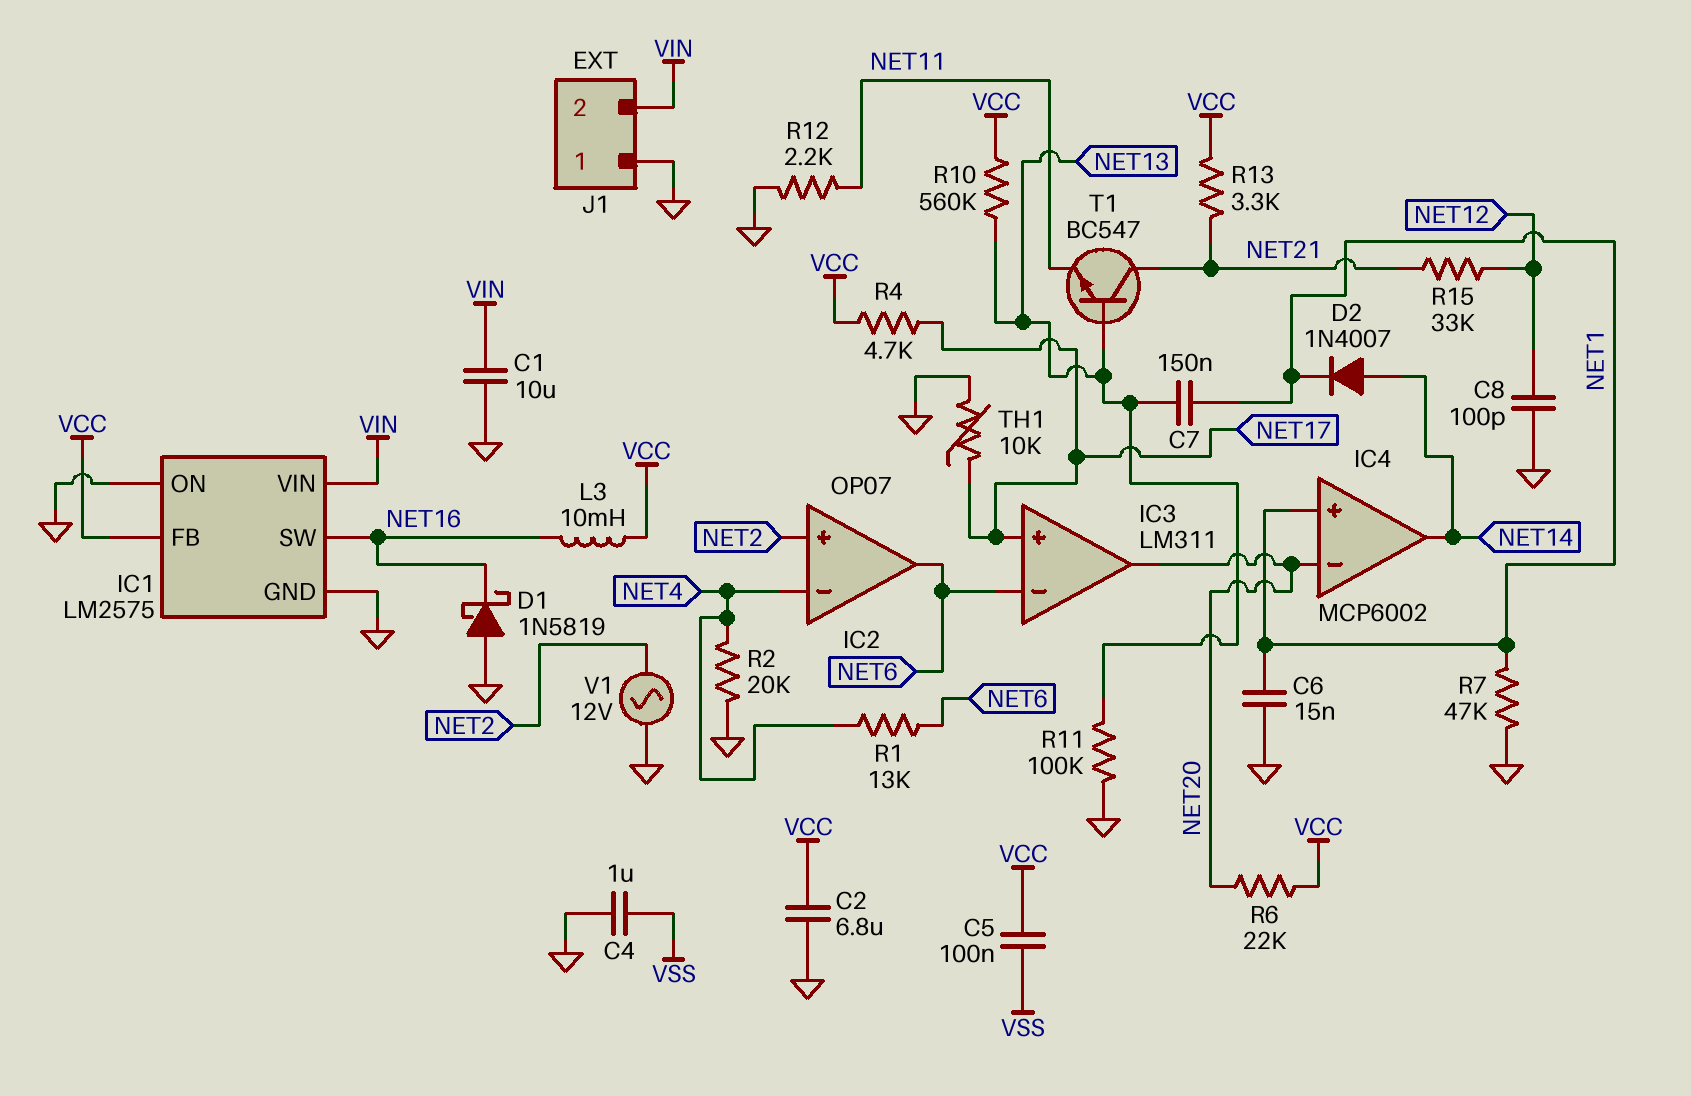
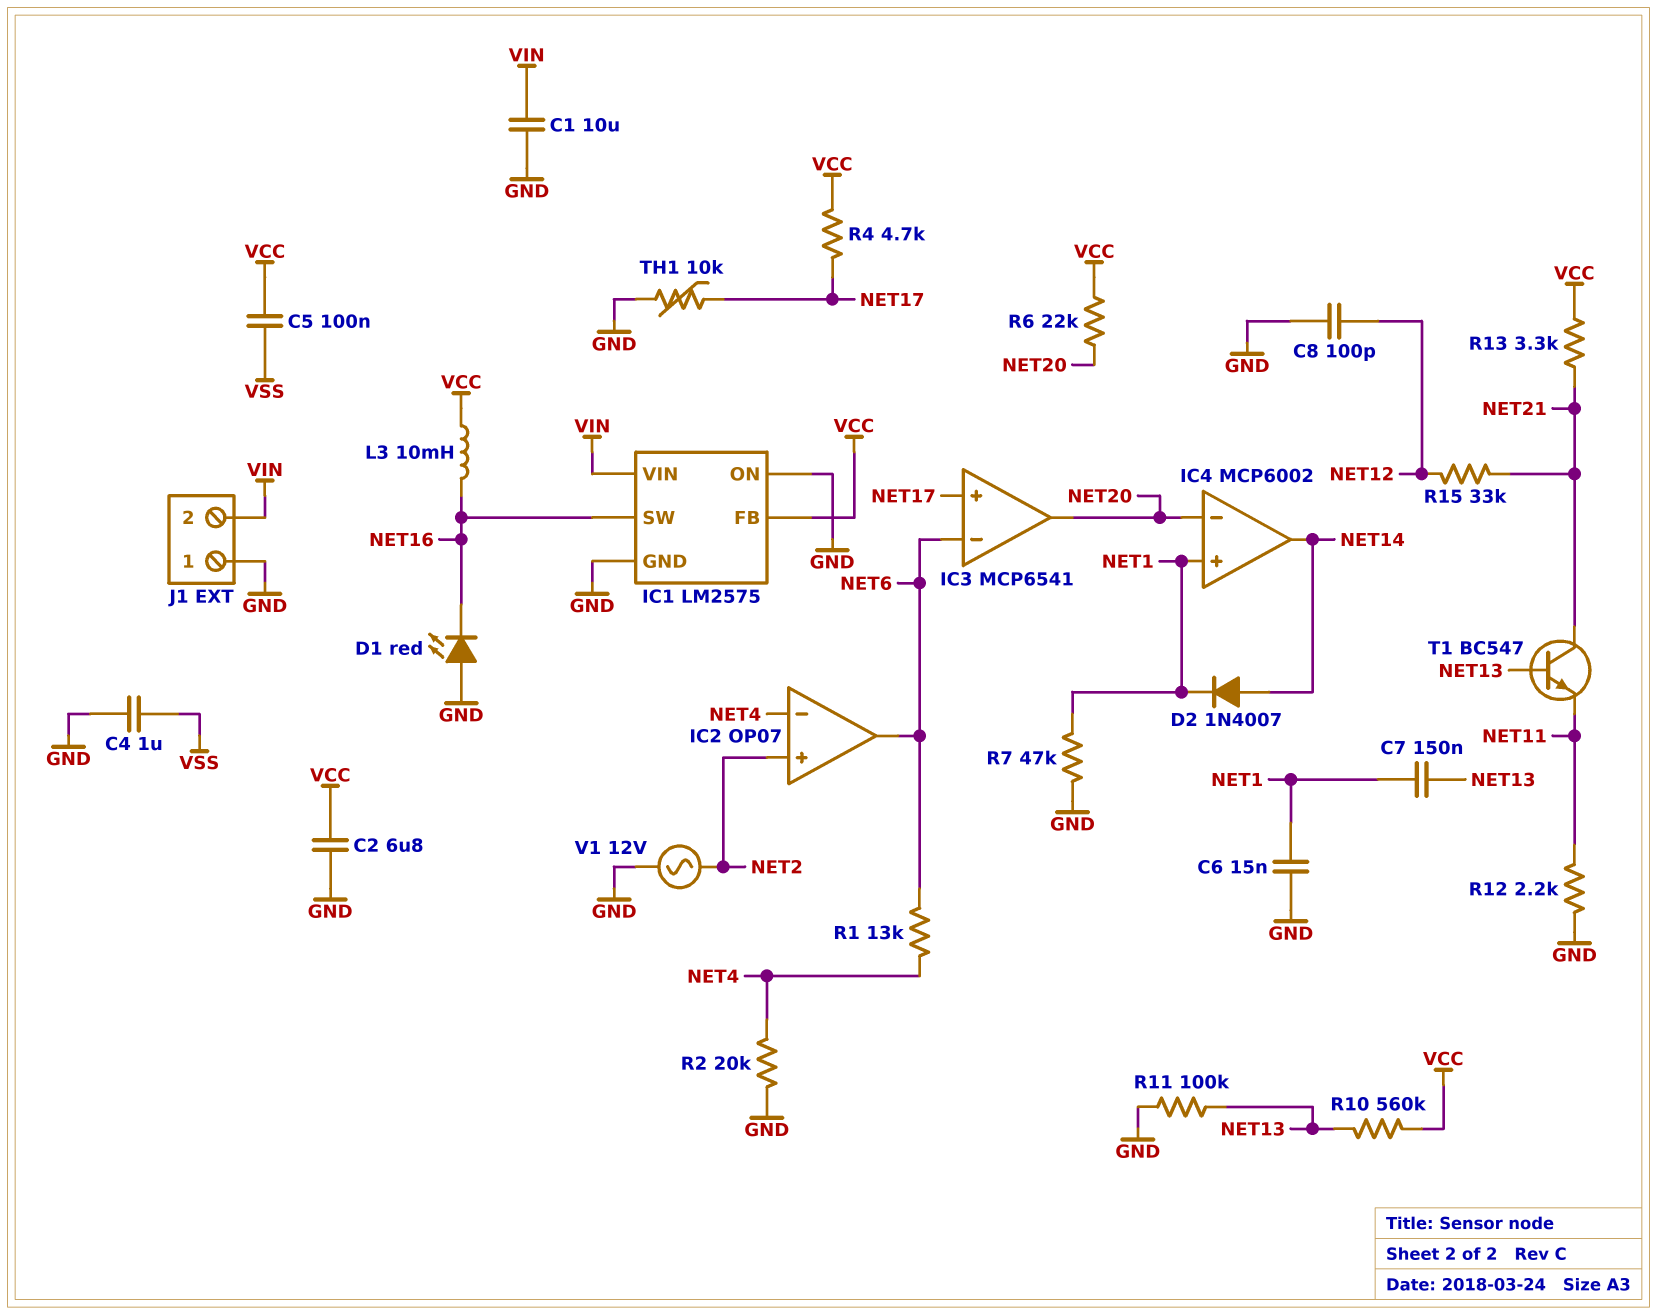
D1: schottky 1N5819 (A GND, K NET16) -> LED red (A GND, K NET16)
IC3: LM311 -> MCP6541

